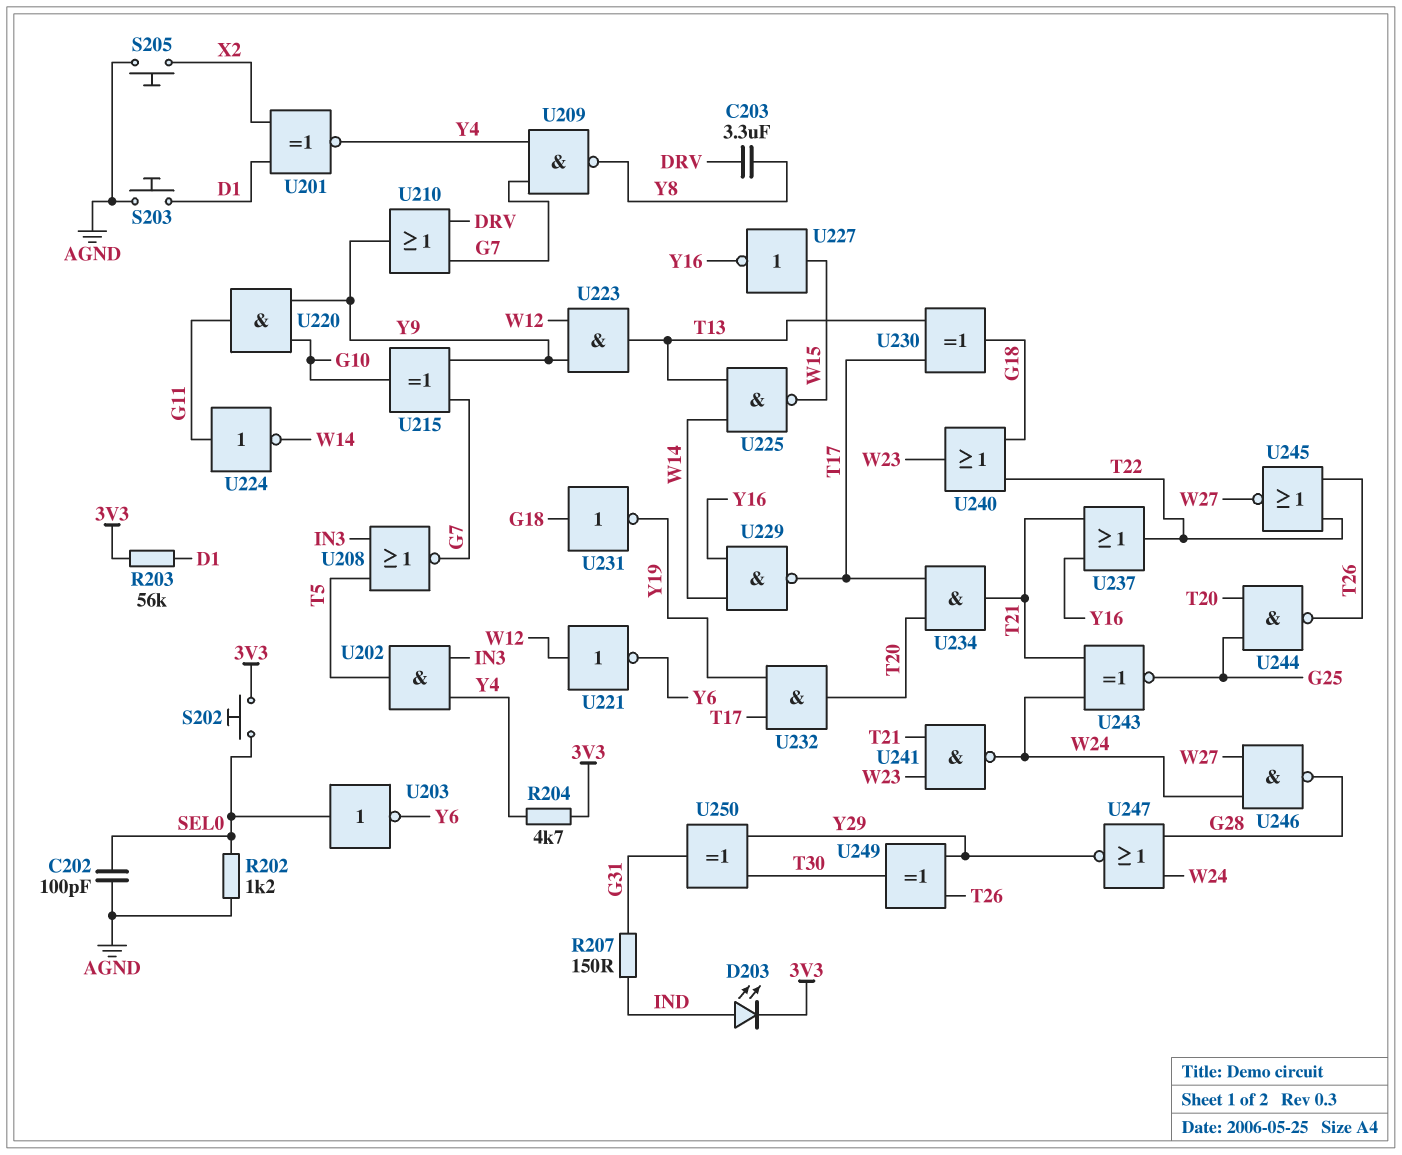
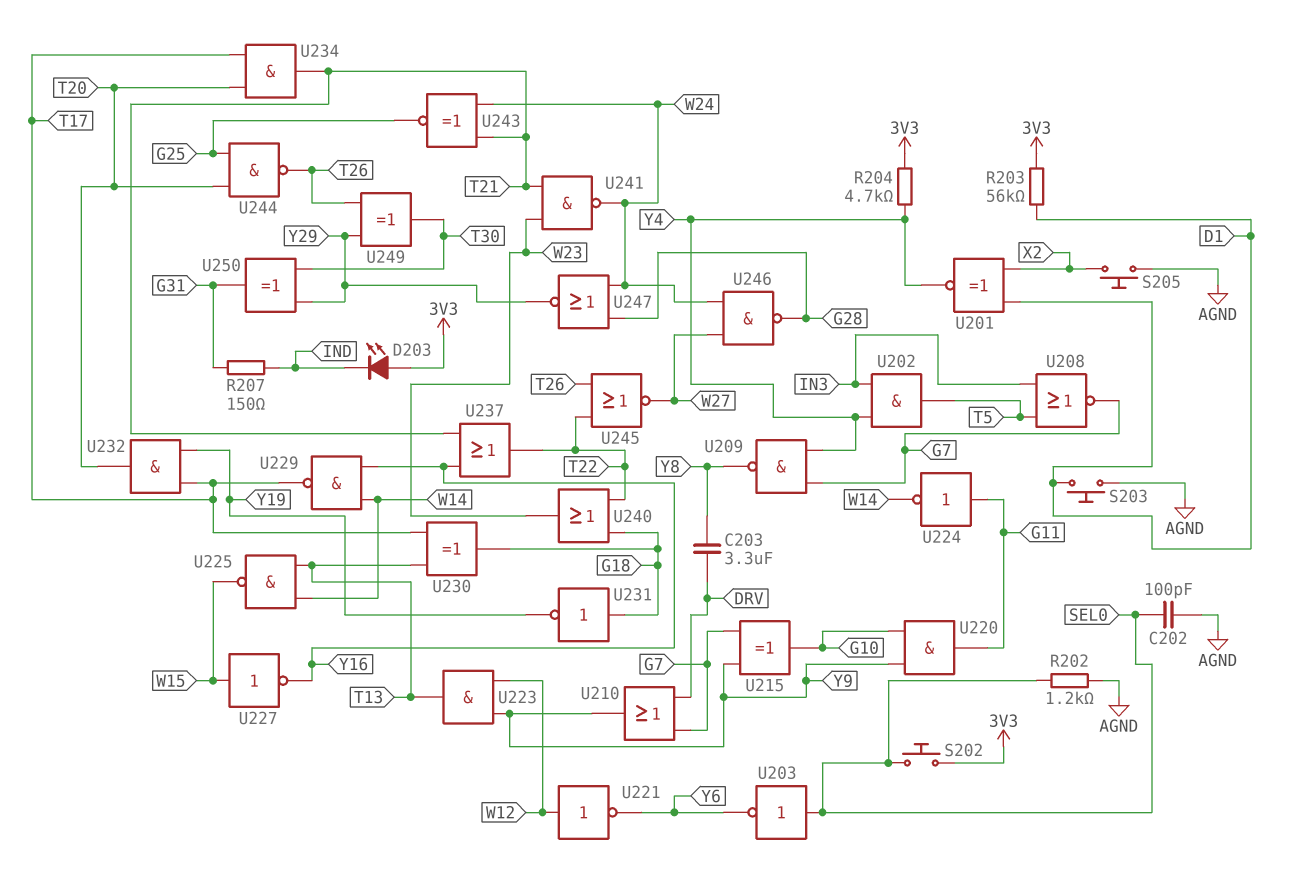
D203: LED (A IND, K 3V3) -> LED (A 3V3, K IND)

